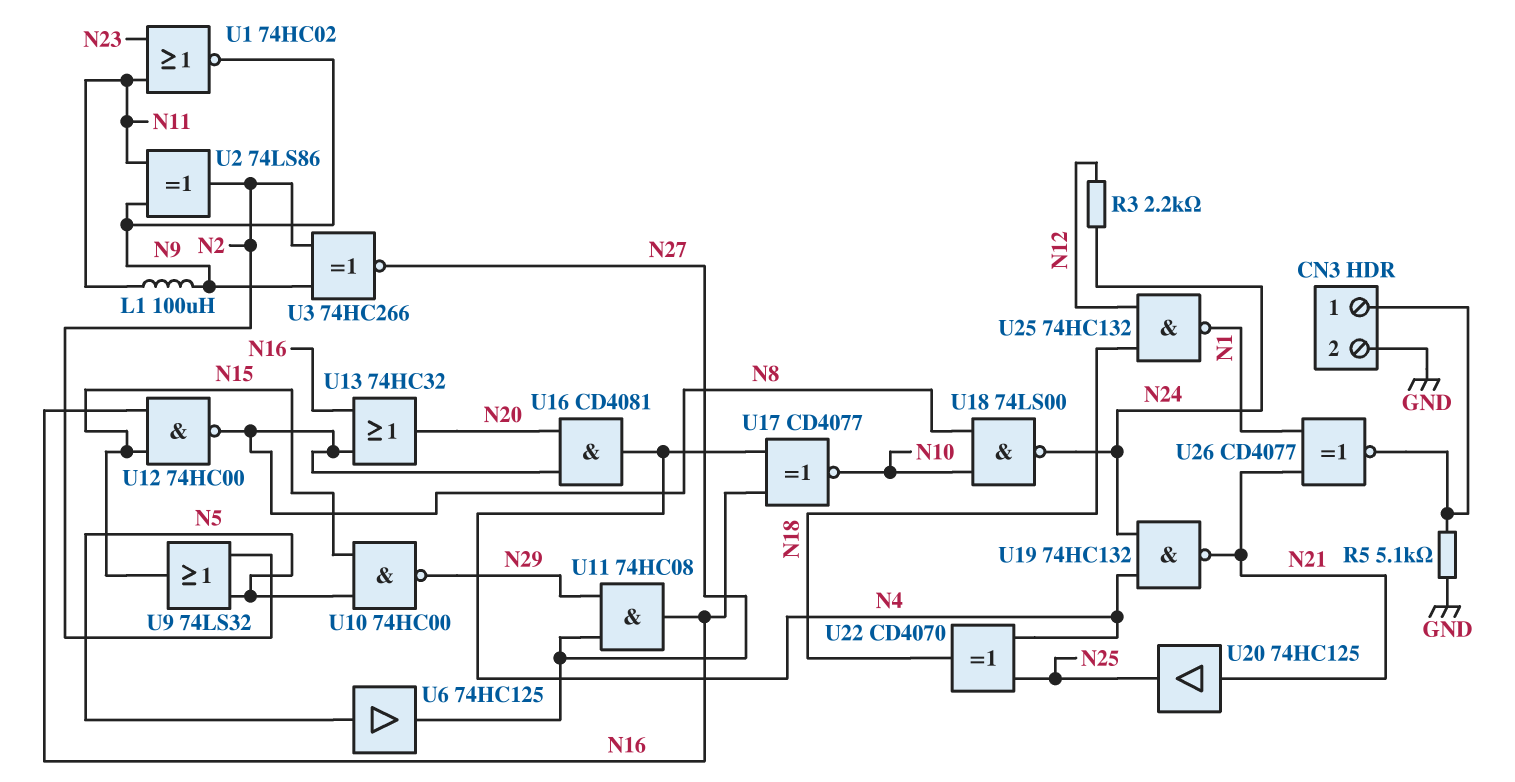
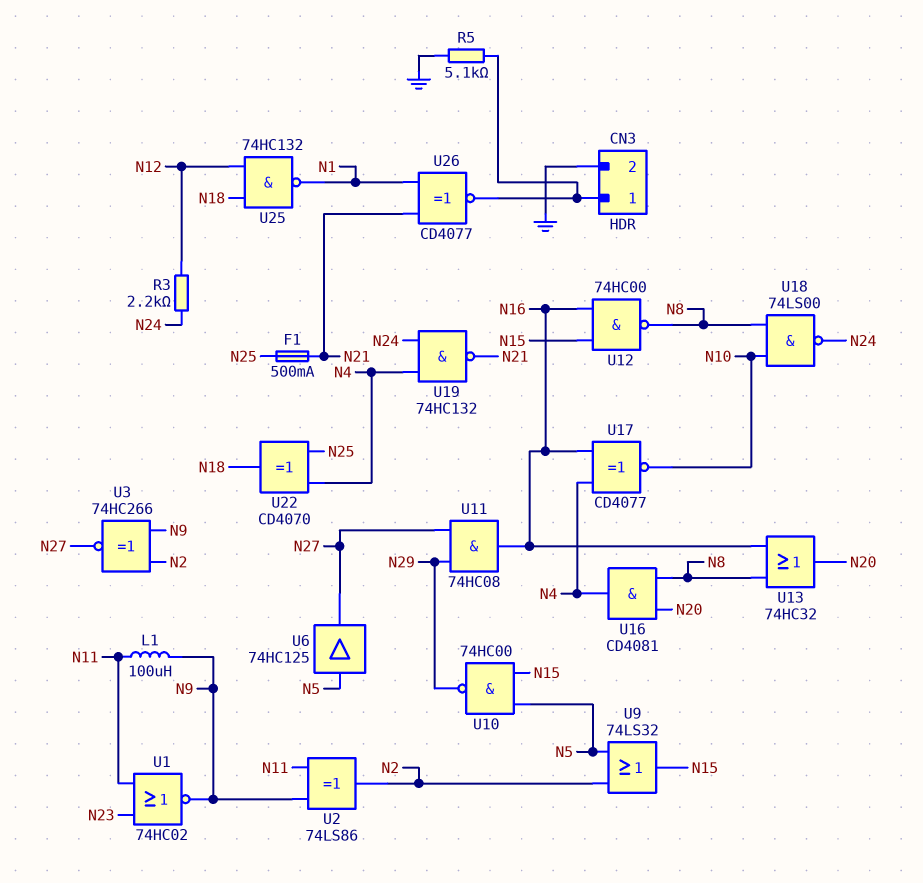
F1: none -> 500mA (N21, N25)
U20: buffer 74HC125 (in N21, out N25) -> none

